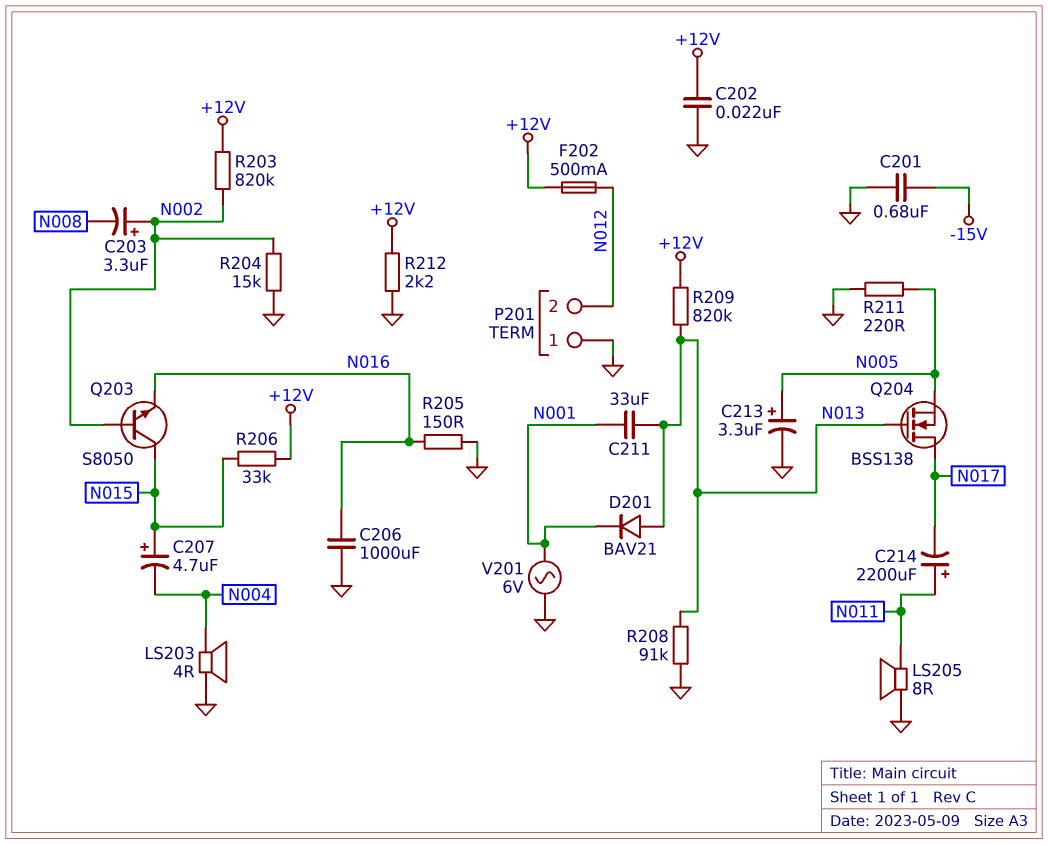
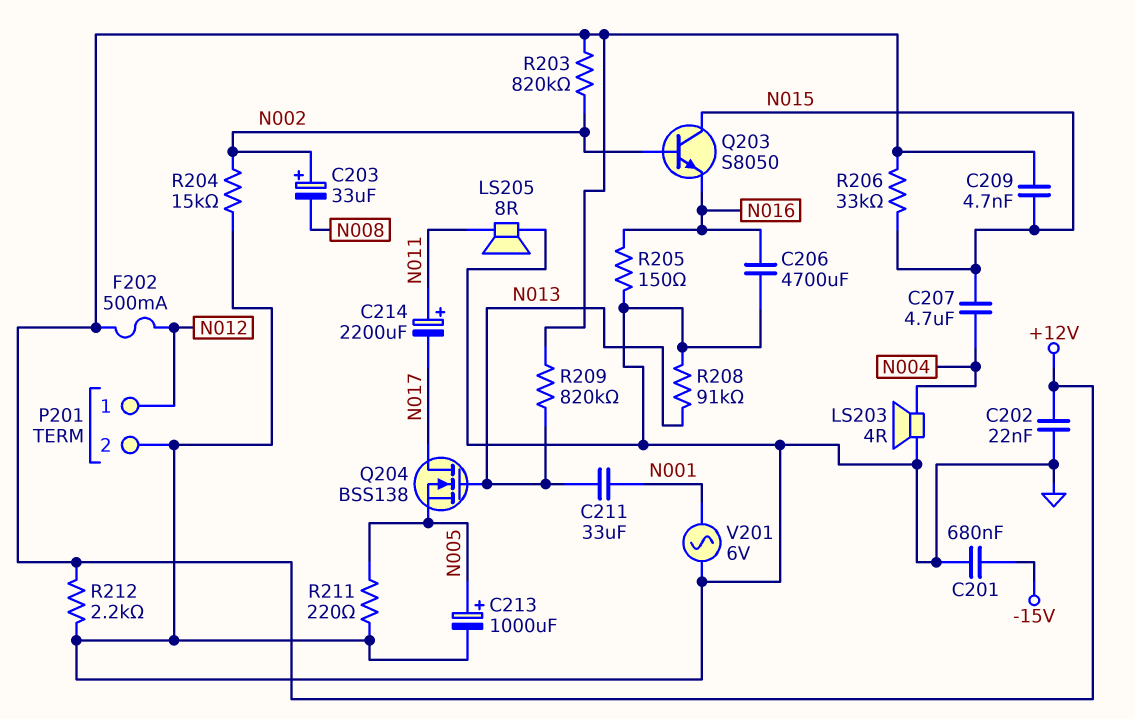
C203: 3.3uF (plus N002, minus N008) -> 33uF (plus N002, minus N008)
C206: 1000uF (GND, N016) -> 4700uF (GND, N016)
C207: 4.7uF (plus N015, minus N004) -> 4.7uF (N004, N015)
C209: none -> 4.7nF (+12V, N015)
C213: 3.3uF (plus N005, minus GND) -> 1000uF (plus N005, minus GND)
D201: diode BAV21 (A N013, K N001) -> none
P201 pin 1: GND -> N012
P201 pin 2: N012 -> GND

